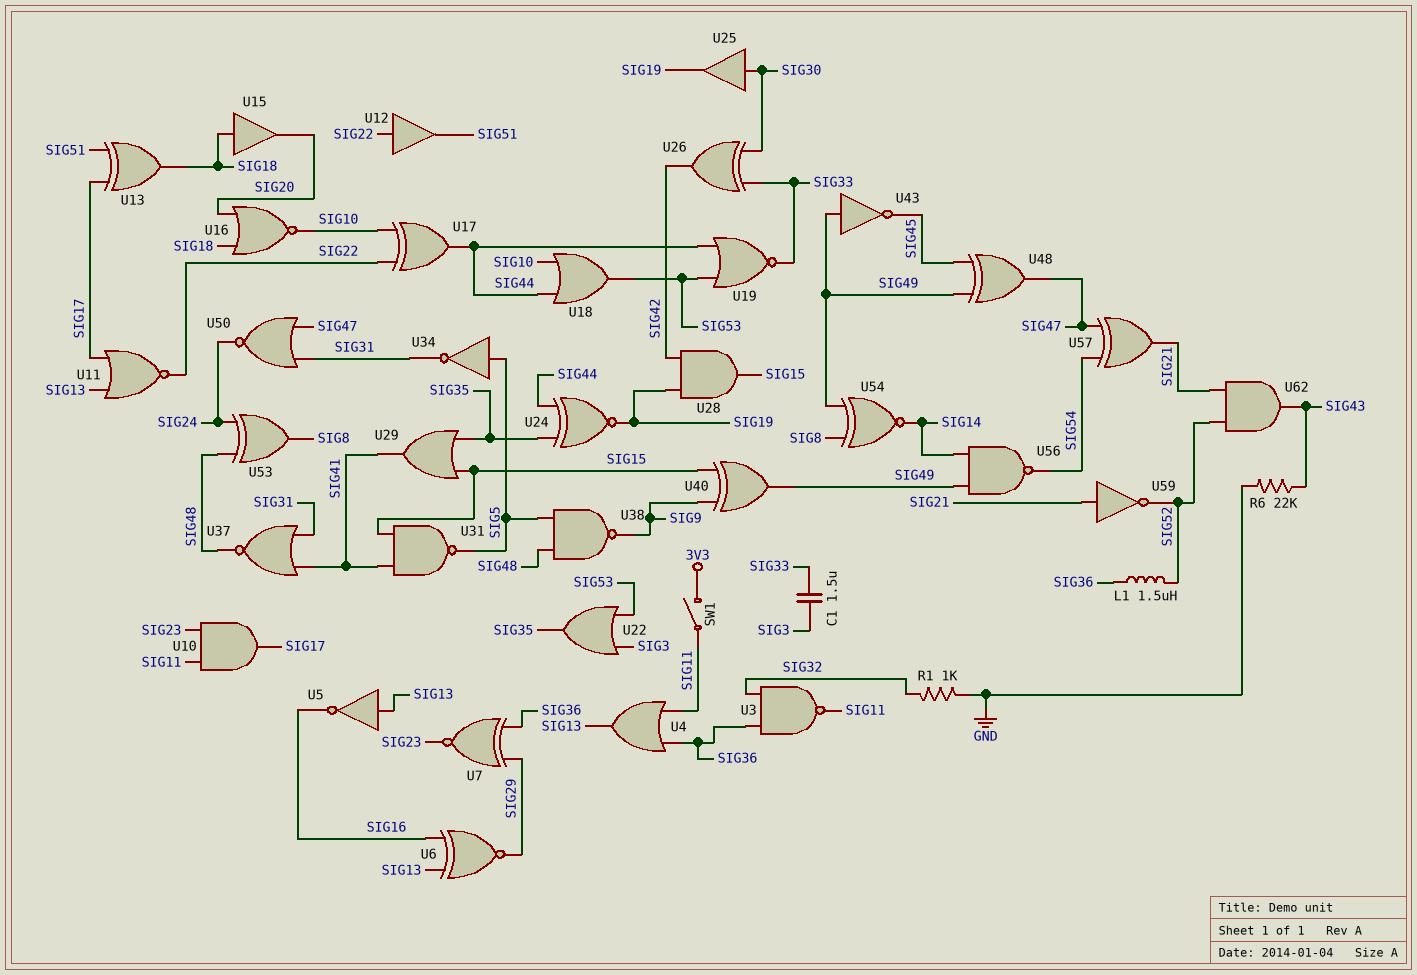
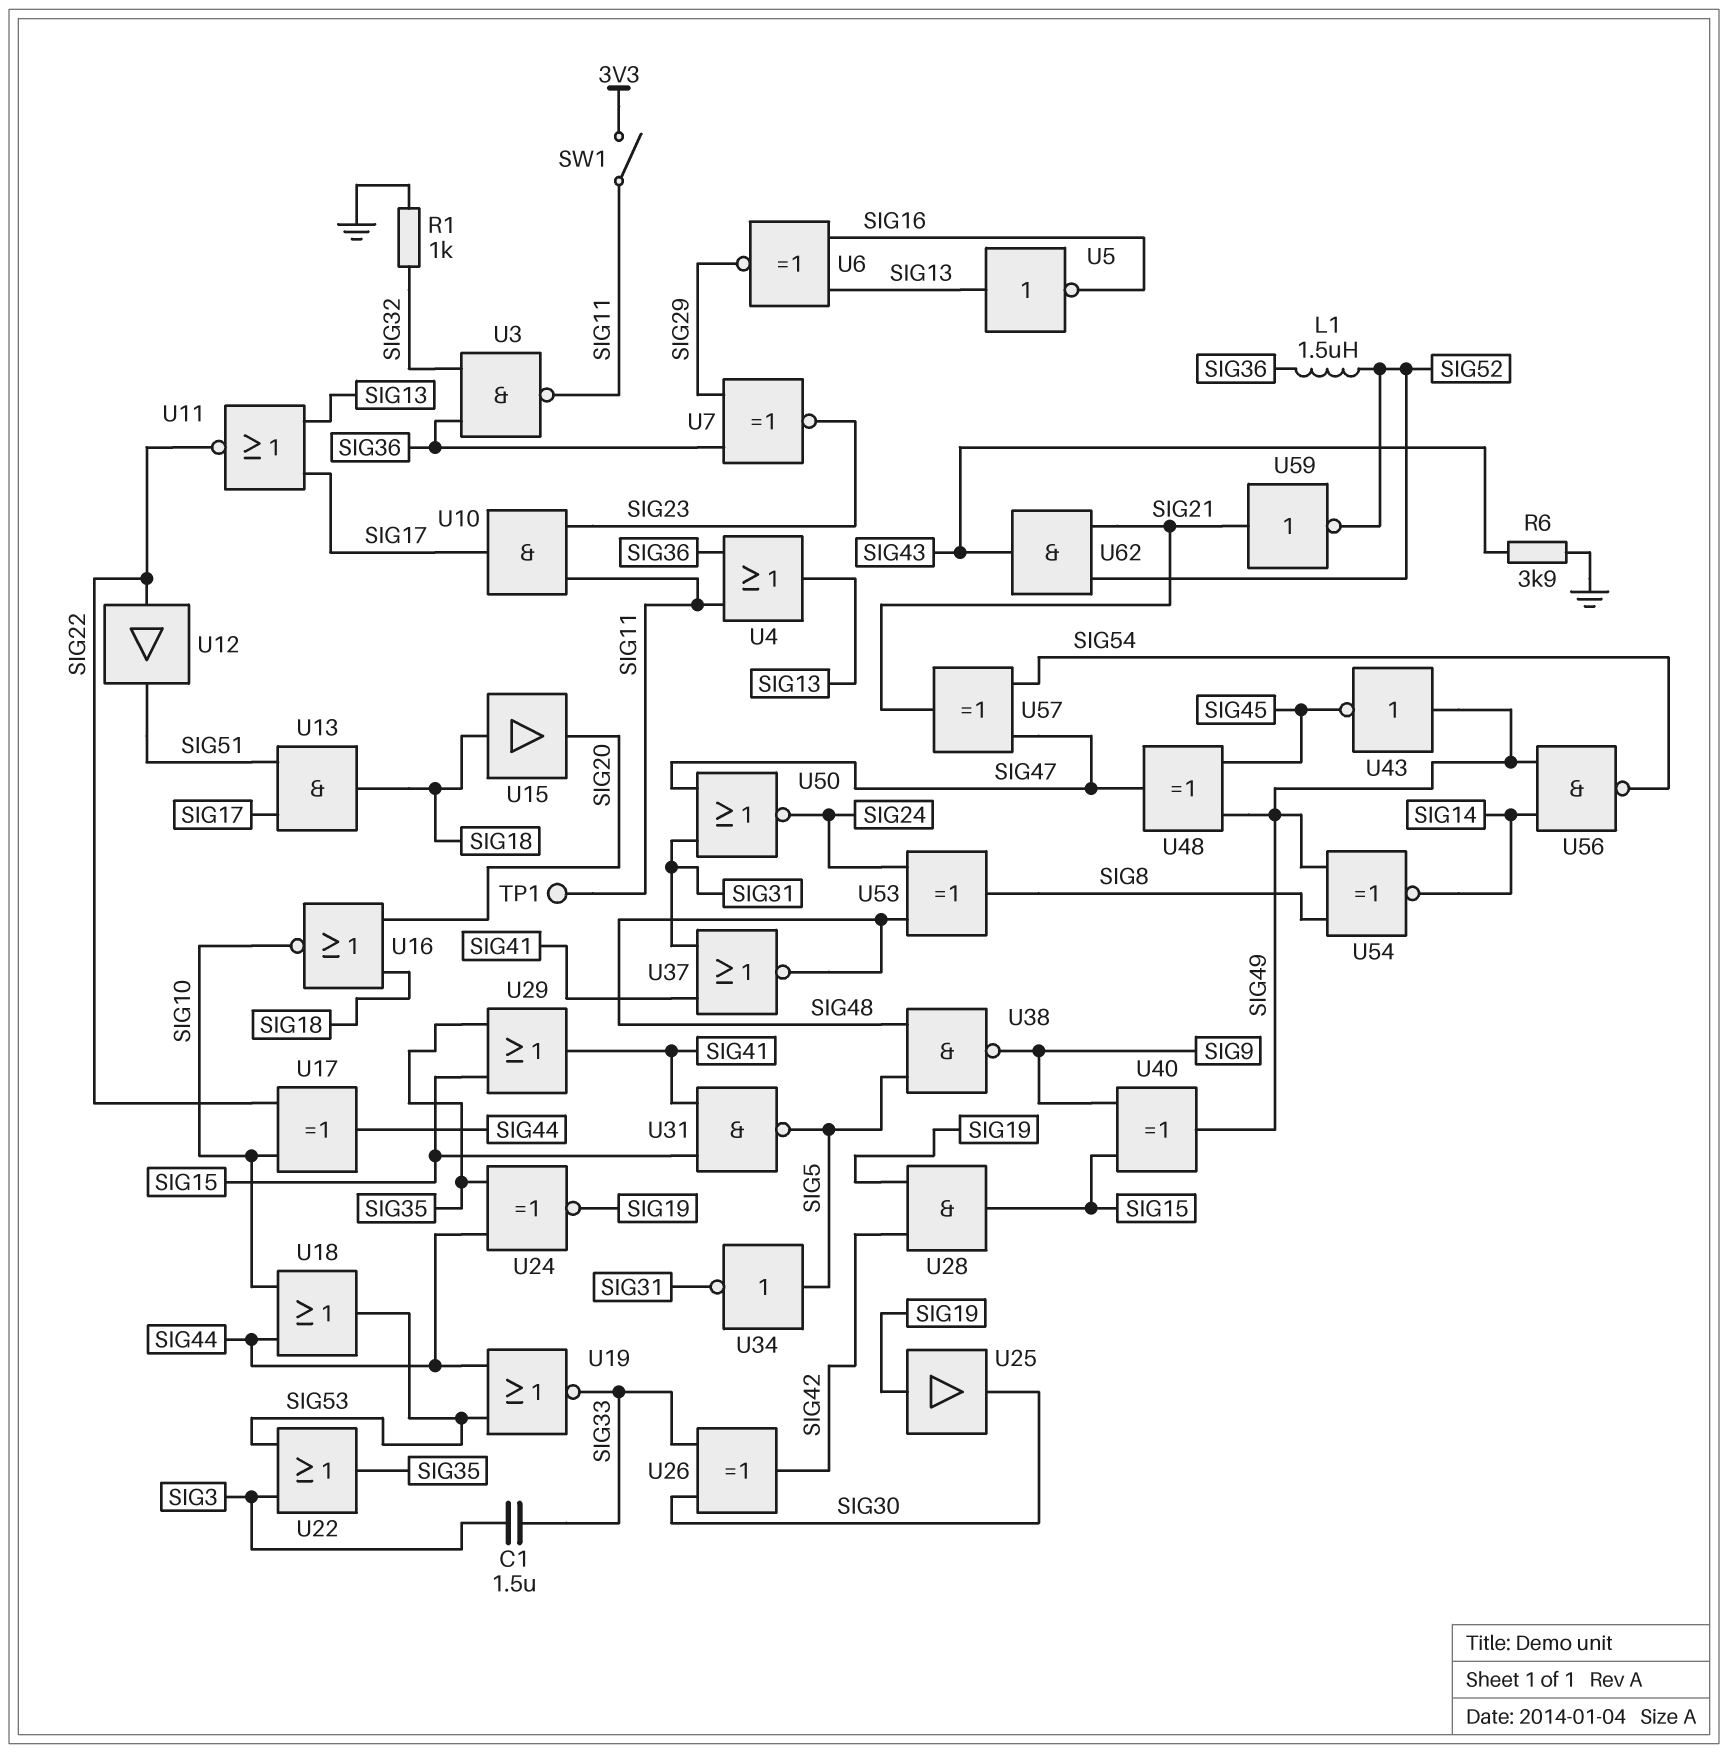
R6: 22k (GND, SIG43) -> 3.9k (GND, SIG43)
TP1: none -> test point (SIG11)
U13: XOR (in SIG17, in SIG51, out SIG18) -> AND (in SIG17, in SIG51, out SIG18)
U25: buffer (in SIG30, out SIG19) -> buffer (in SIG19, out SIG30)

